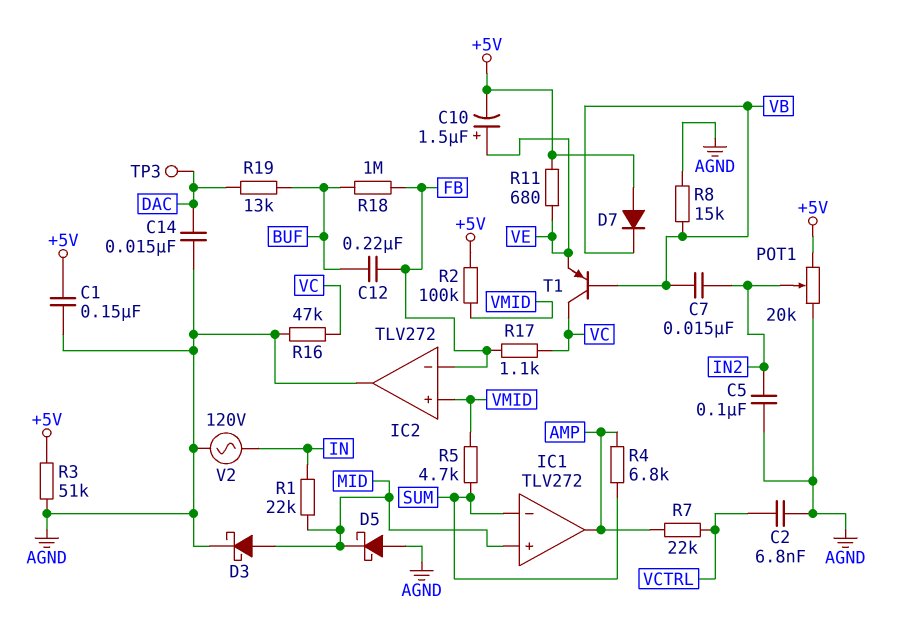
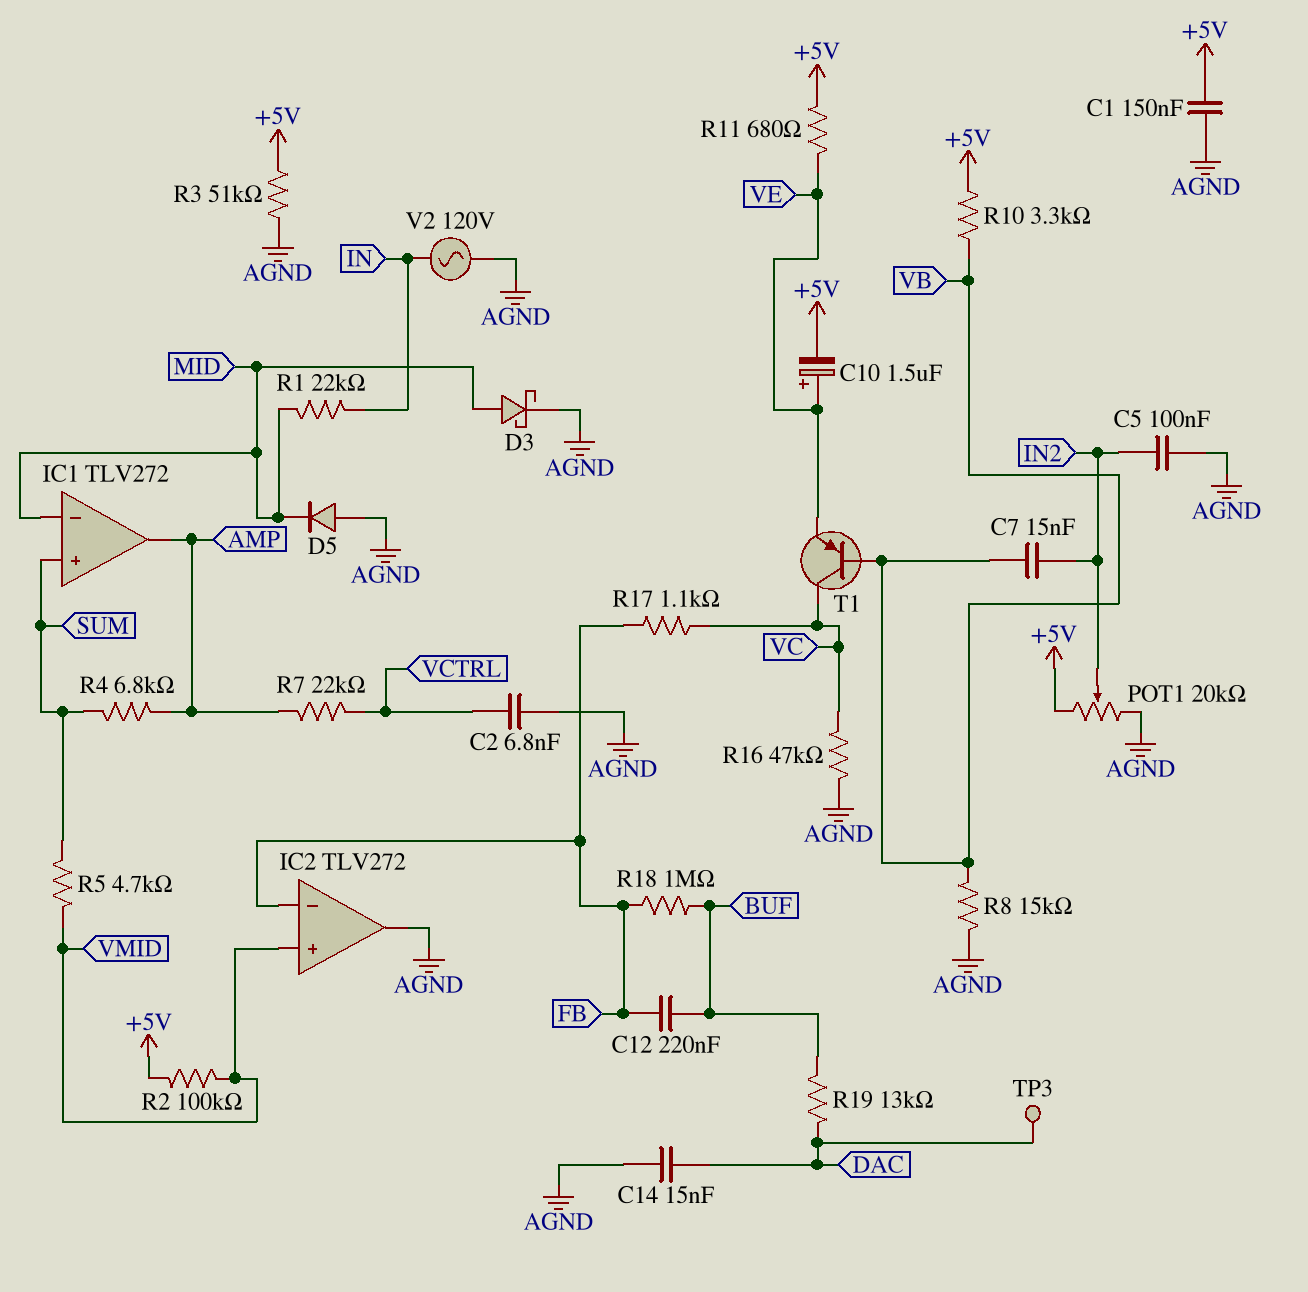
D5: schottky (A AGND, K MID) -> diode (A AGND, K MID)
D7: diode (A +5V, K VB) -> none
IC1 pin in+: MID -> SUM
IC1 pin in-: SUM -> MID
R10: none -> 3.3k (+5V, VB)

